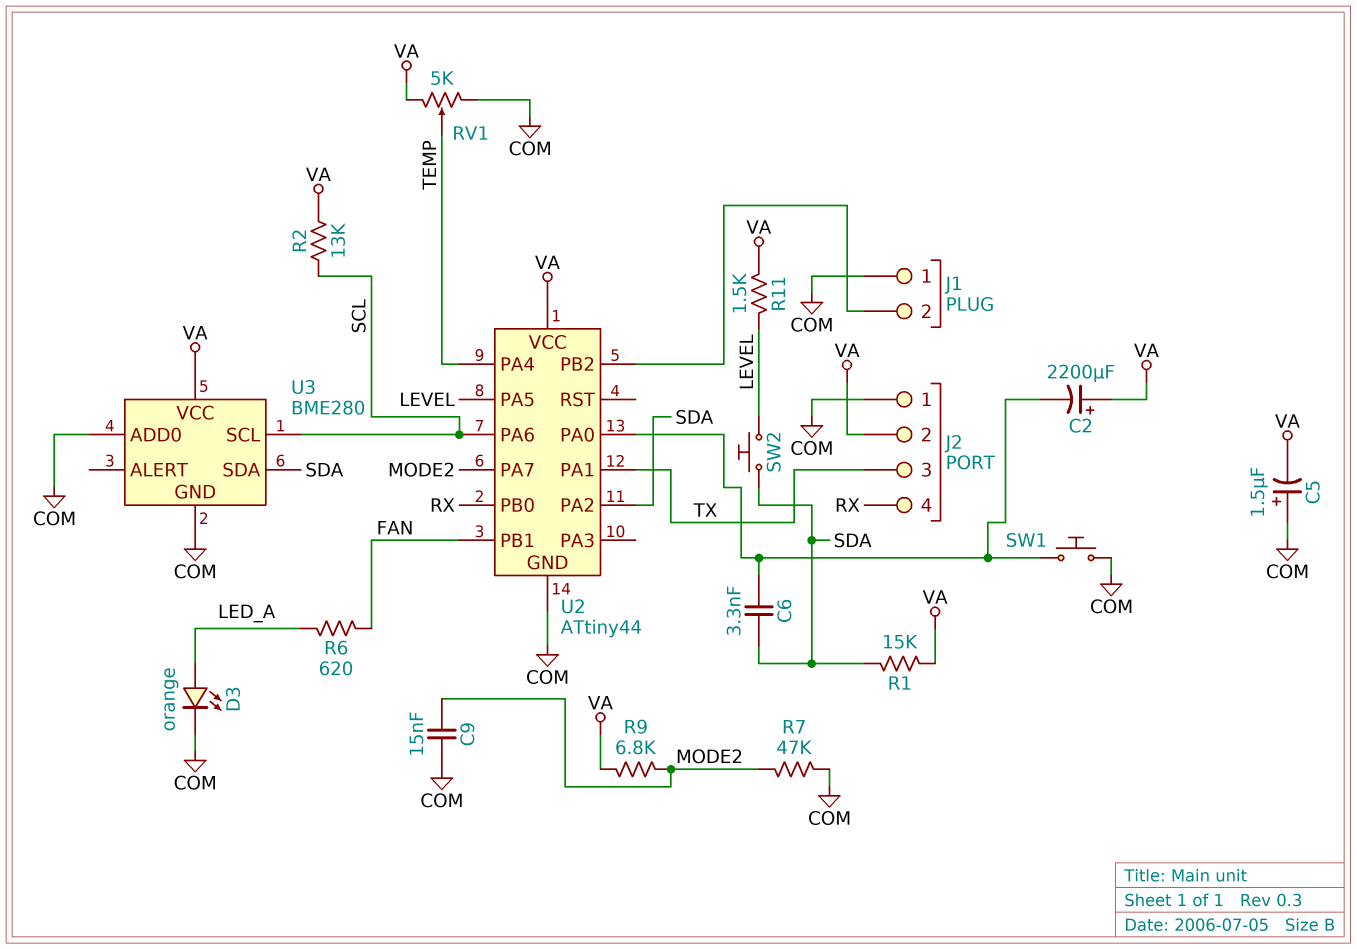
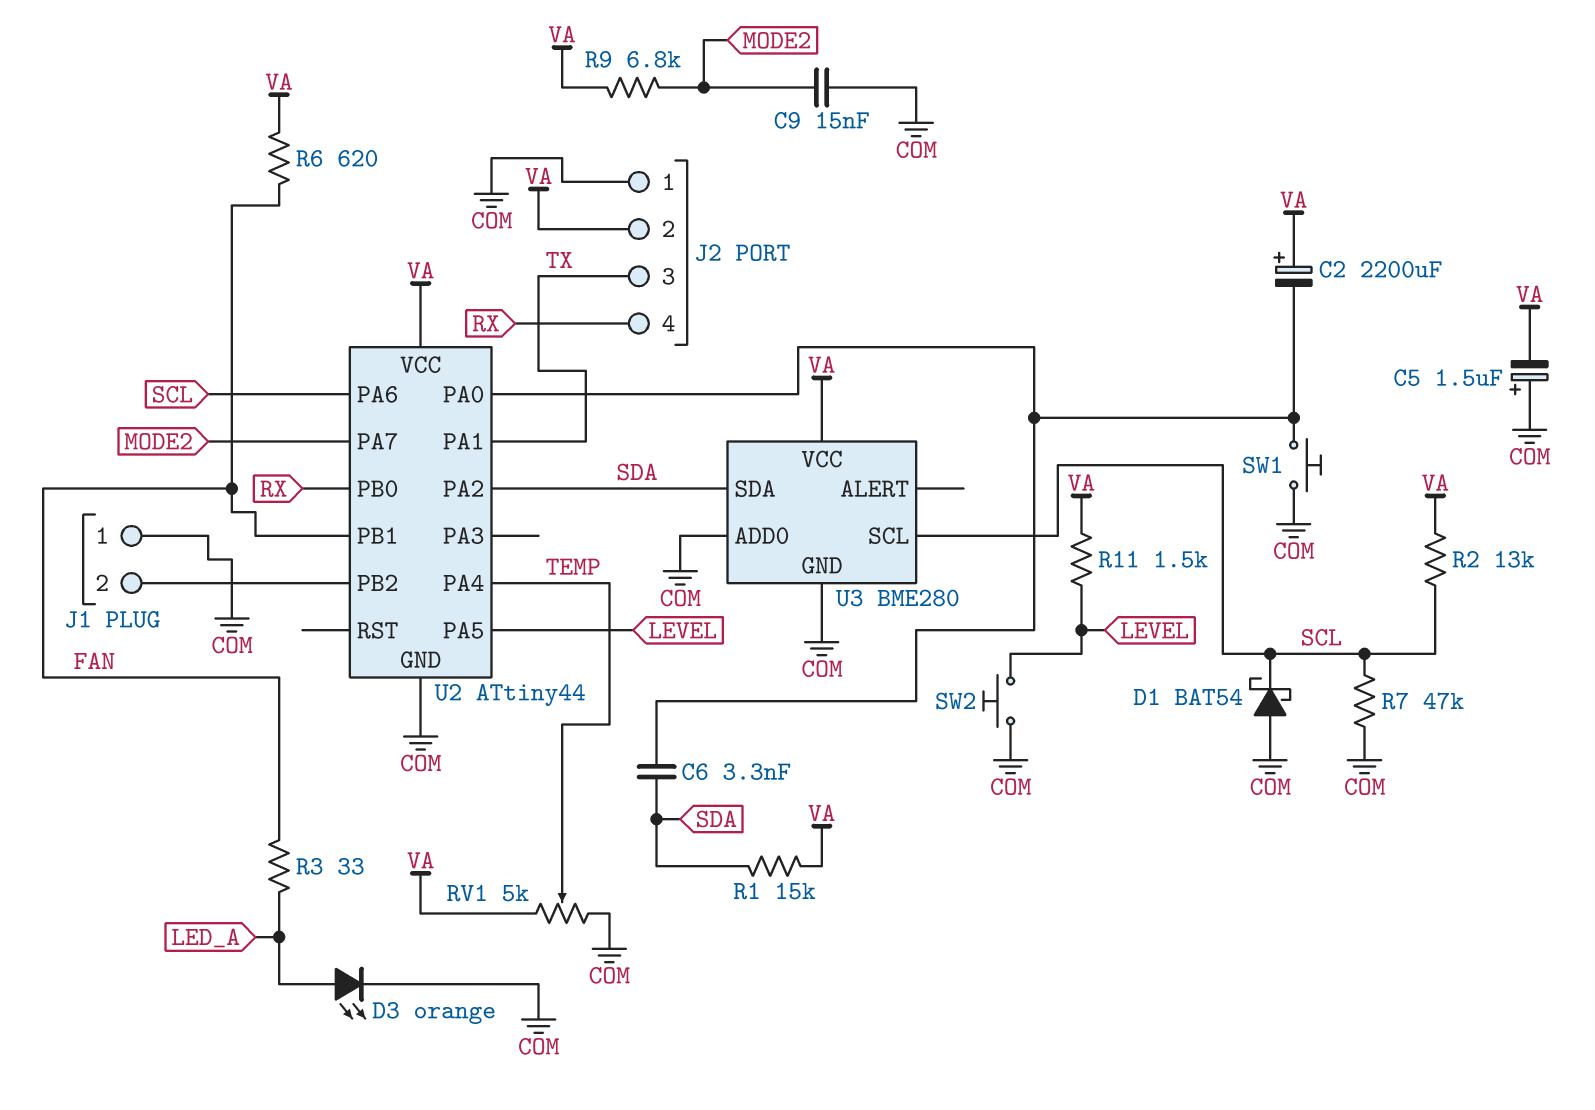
D1: none -> schottky BAT54 (A COM, K SCL)
R3: none -> 33 (FAN, LED_A)
R6: 620 (FAN, LED_A) -> 620 (FAN, VA)
R7: 47k (COM, MODE2) -> 47k (COM, SCL)
SW2: button (LEVEL, SDA) -> button (COM, LEVEL)

